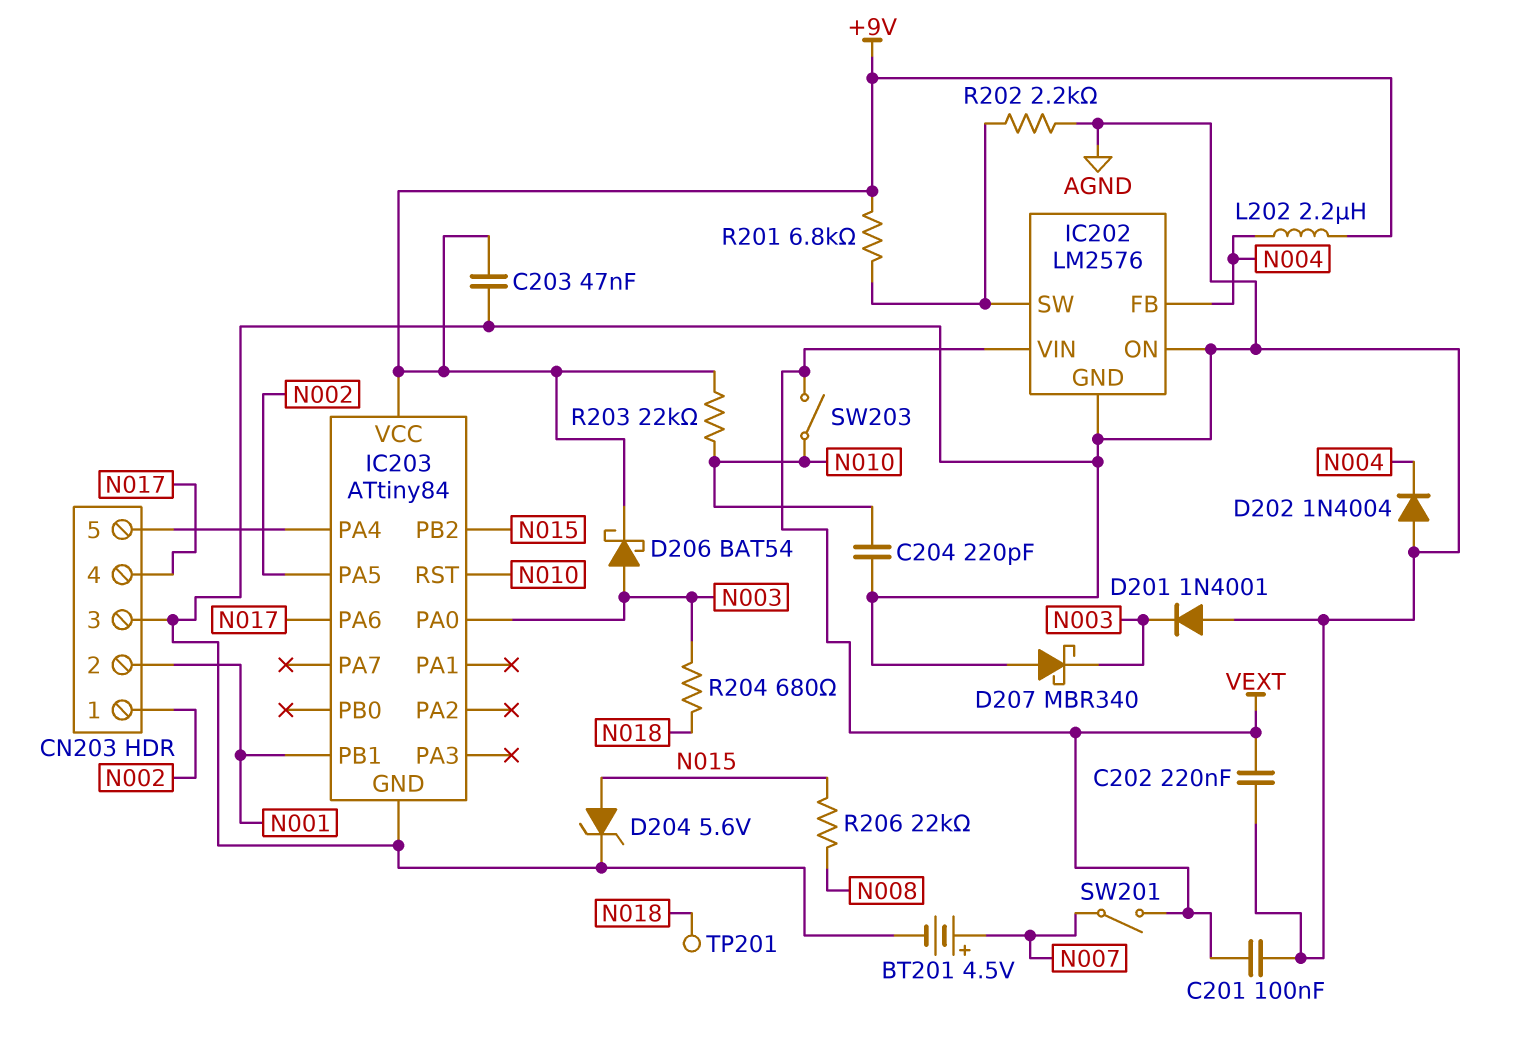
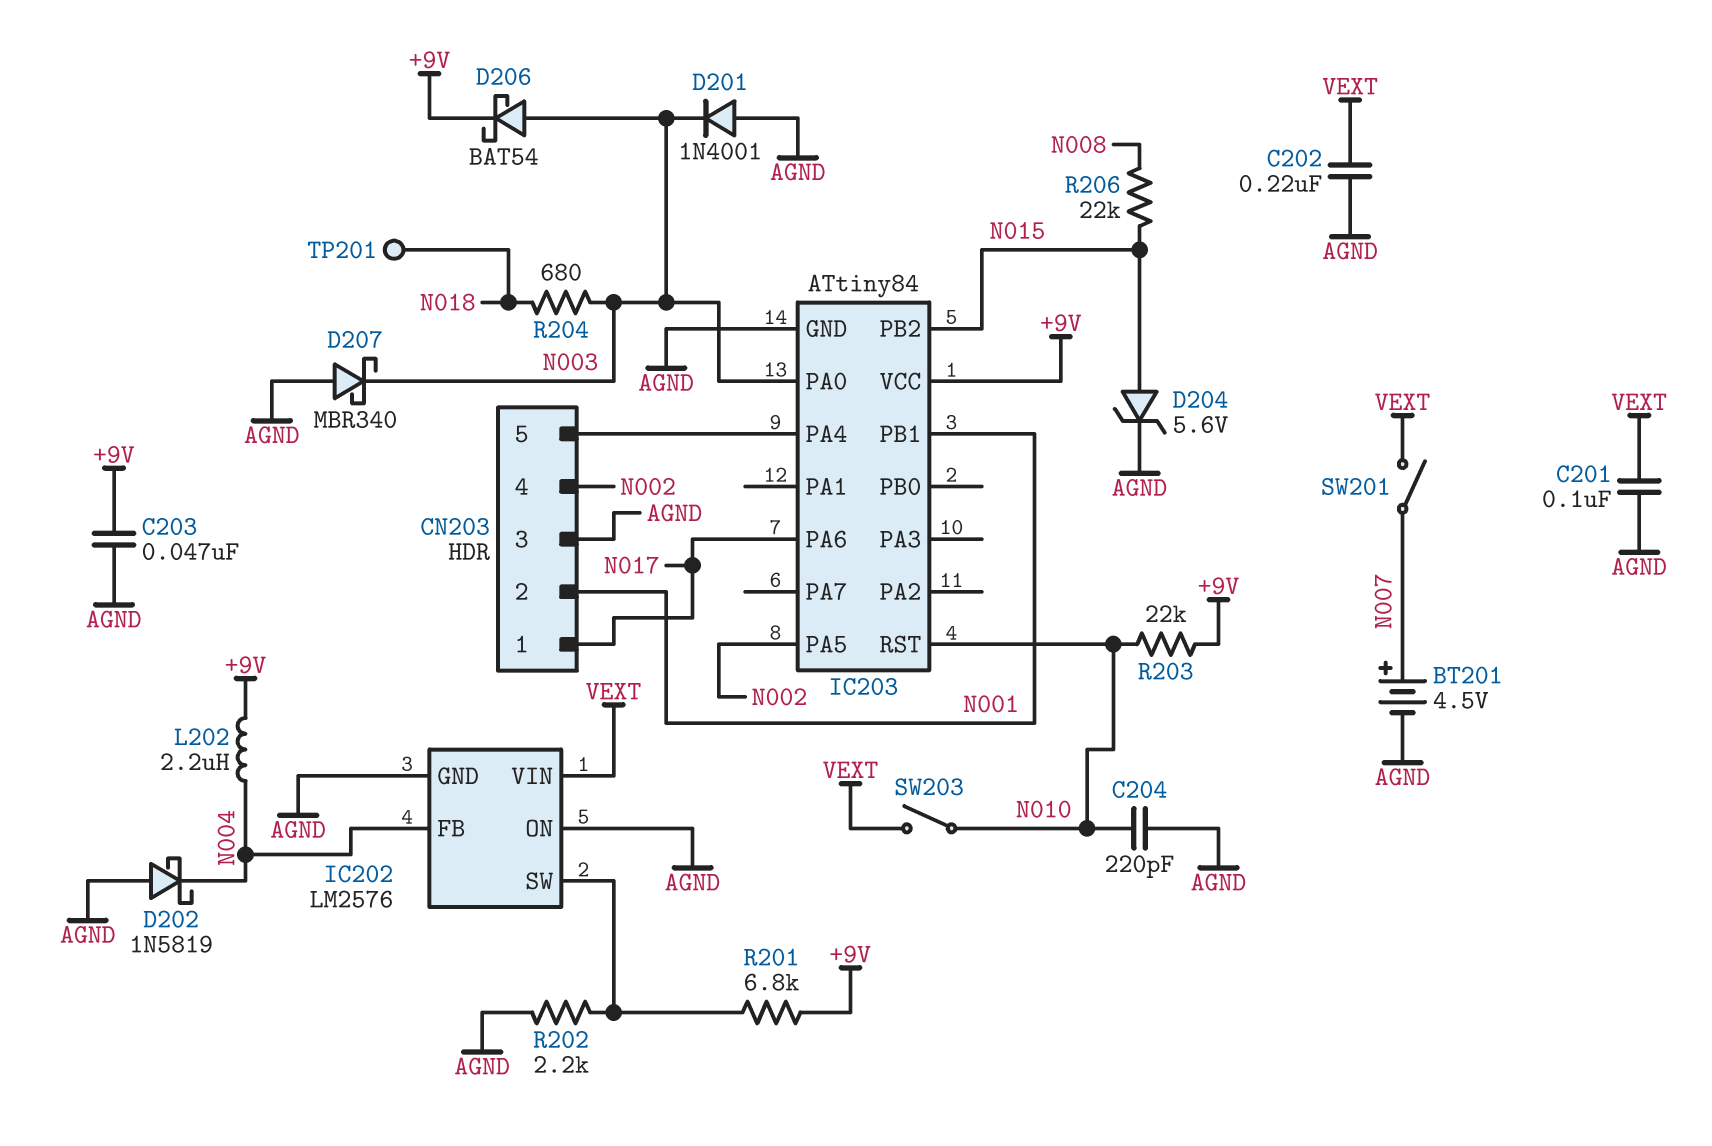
CN203 pin 1: N002 -> N017
CN203 pin 4: N017 -> N002
D202: diode 1N4004 (A AGND, K N004) -> schottky 1N5819 (A AGND, K N004)

